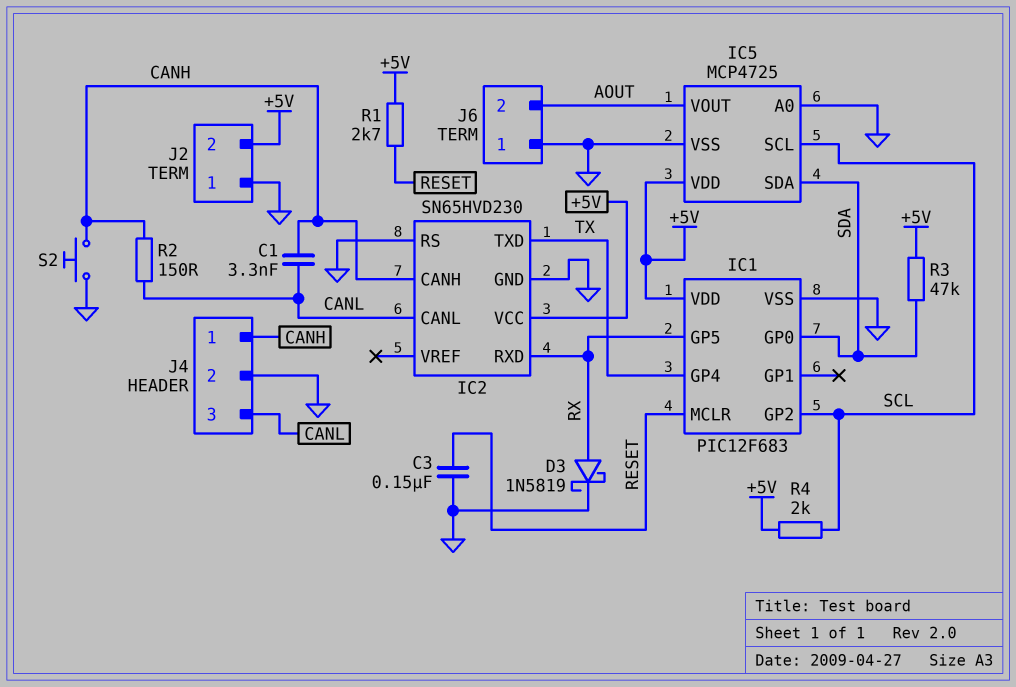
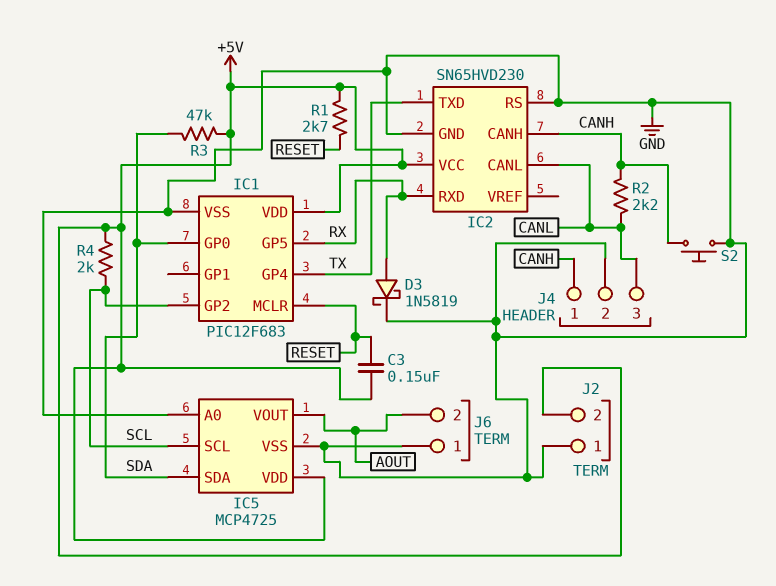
C1: 3.3nF (CANH, CANL) -> none
C3: 150nF (GND, RESET) -> 150nF (+5V, RESET)
R2: 150 (CANH, CANL) -> 2.2k (CANH, CANL)

